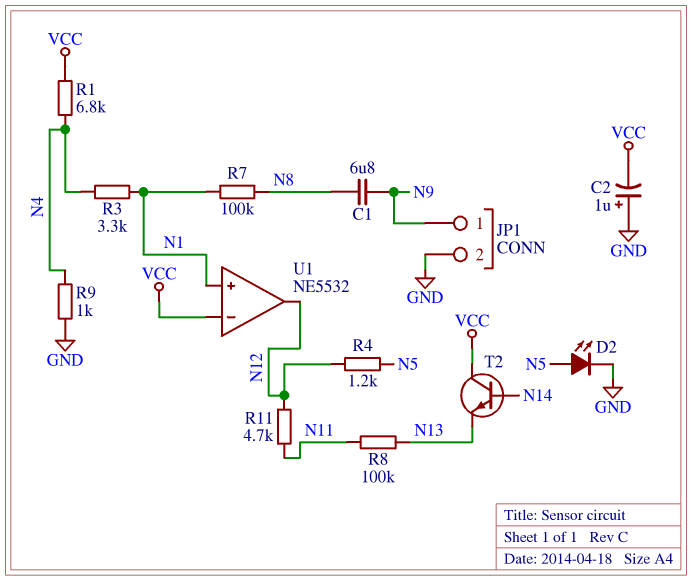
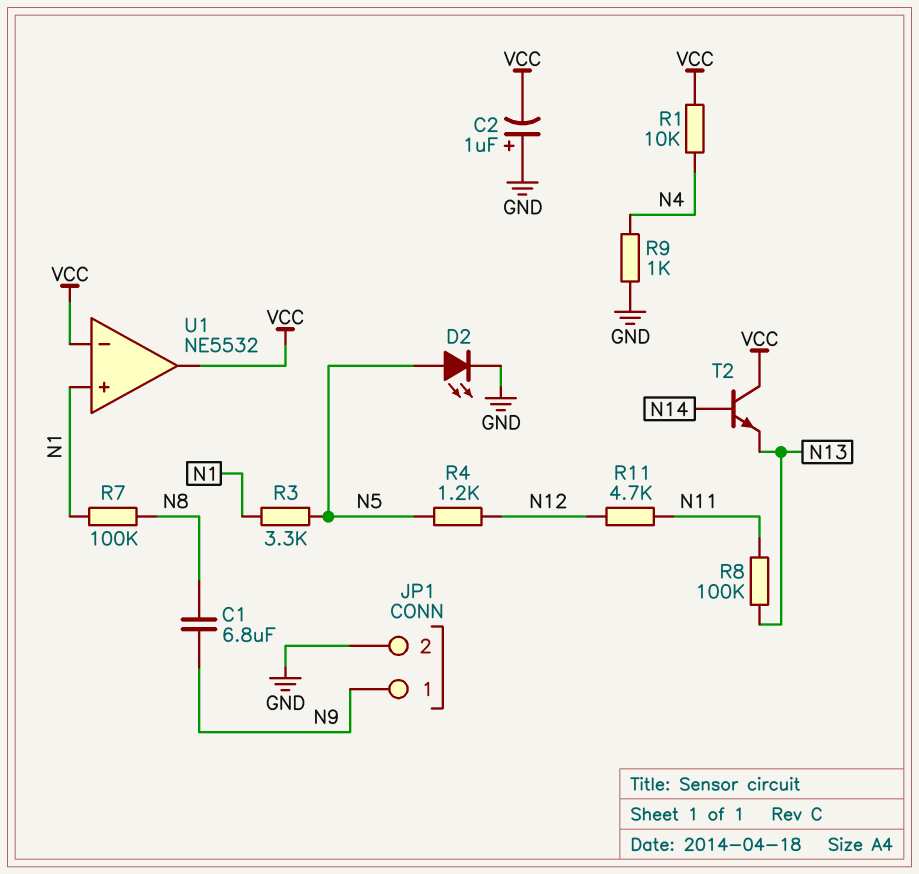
R1: 6.8k (N4, VCC) -> 10k (N4, VCC)
R3: 3.3k (N1, N4) -> 3.3k (N1, N5)
U1 pin out: N12 -> VCC

